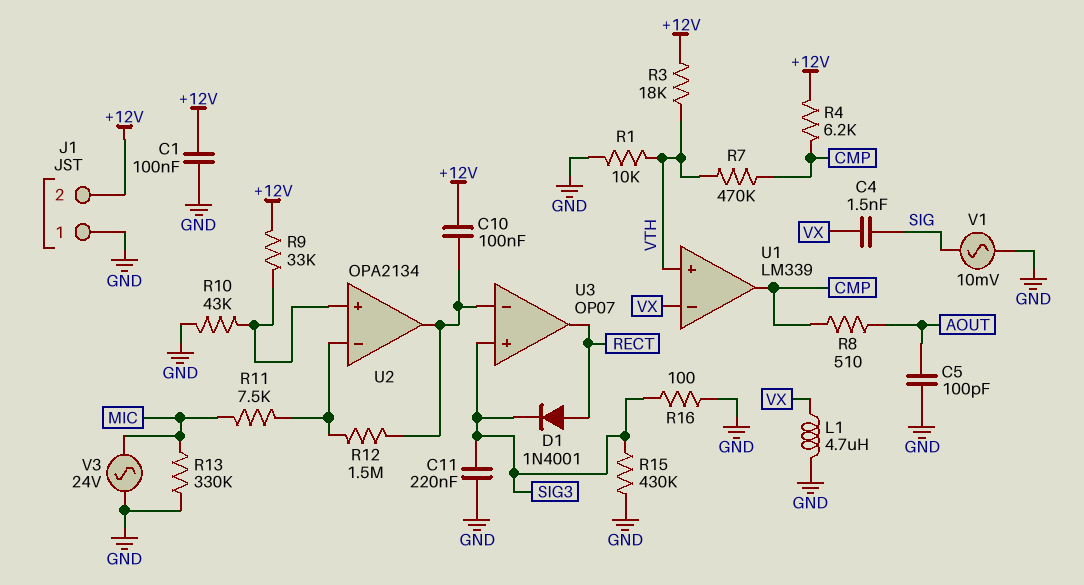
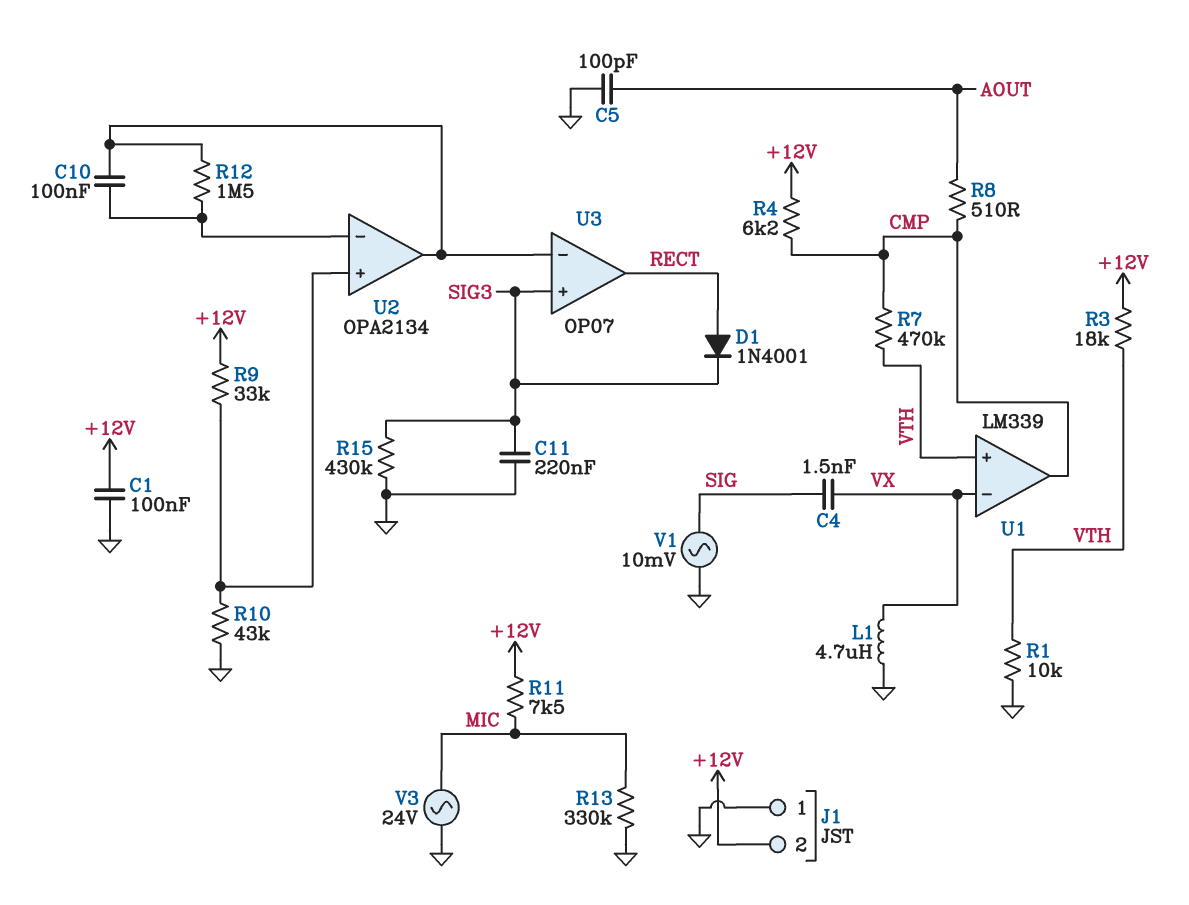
C10: 100nF (+12V, U2/out) -> 100nF (U2/in-, U2/out)
R11: 7.5k (MIC, U2/in-) -> 7.5k (+12V, MIC)
R16: 100 (GND, SIG3) -> none

